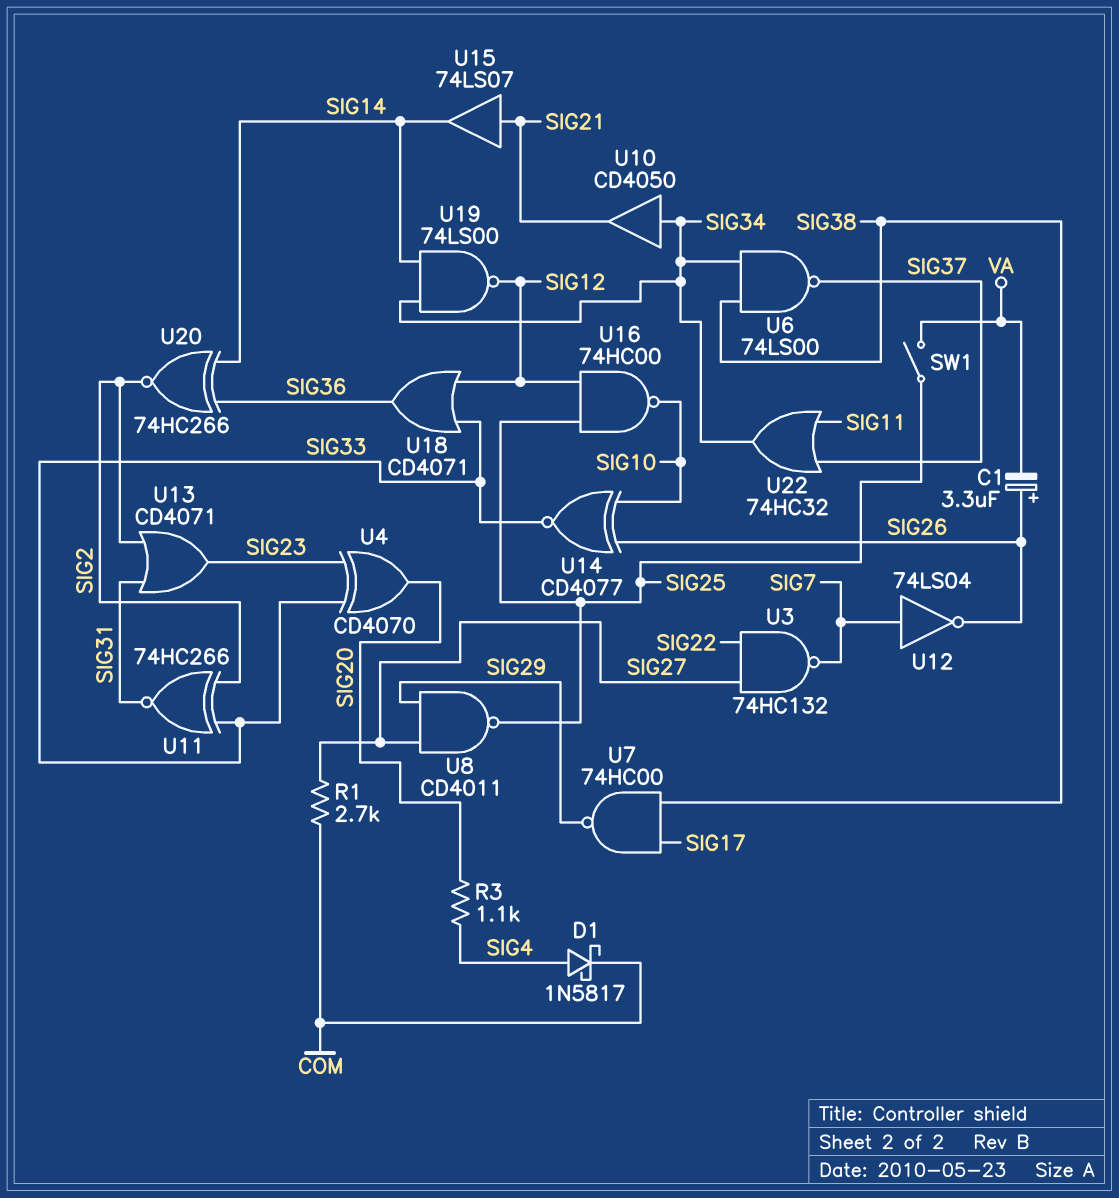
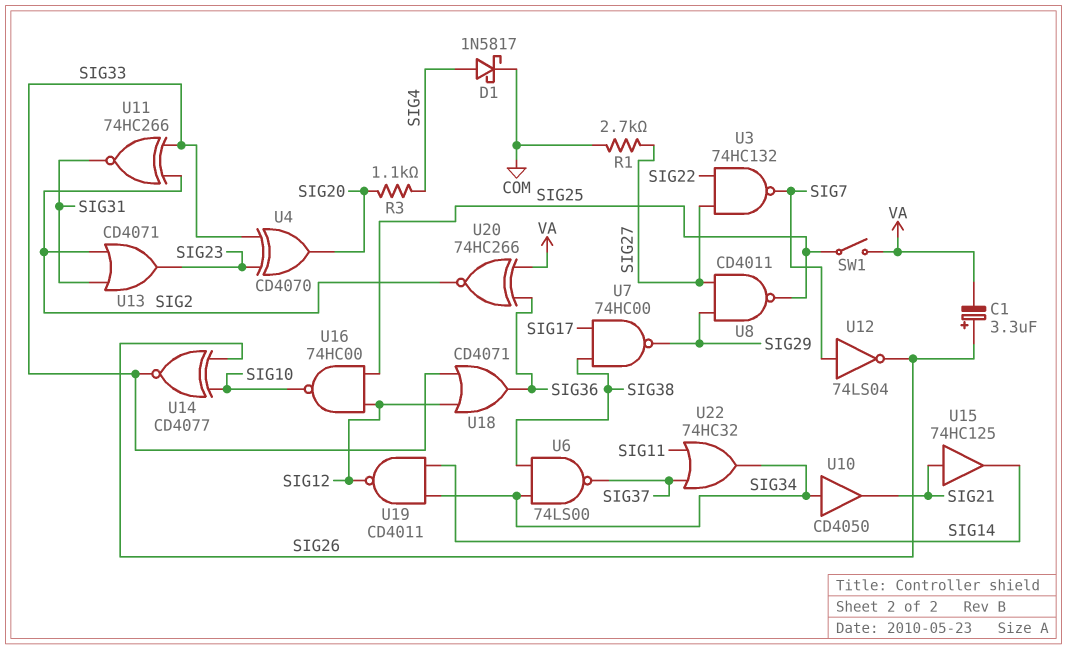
U15: buffer 74LS07 (in SIG21, out SIG14) -> buffer 74HC125 (in SIG21, out SIG14)
U19: NAND 74LS00 (in SIG14, in SIG34, out SIG12) -> NAND CD4011 (in SIG14, in SIG34, out SIG12)
U20: XNOR 74HC266 (in SIG14, in SIG36, out SIG2) -> XNOR 74HC266 (in SIG36, in VA, out SIG2)

